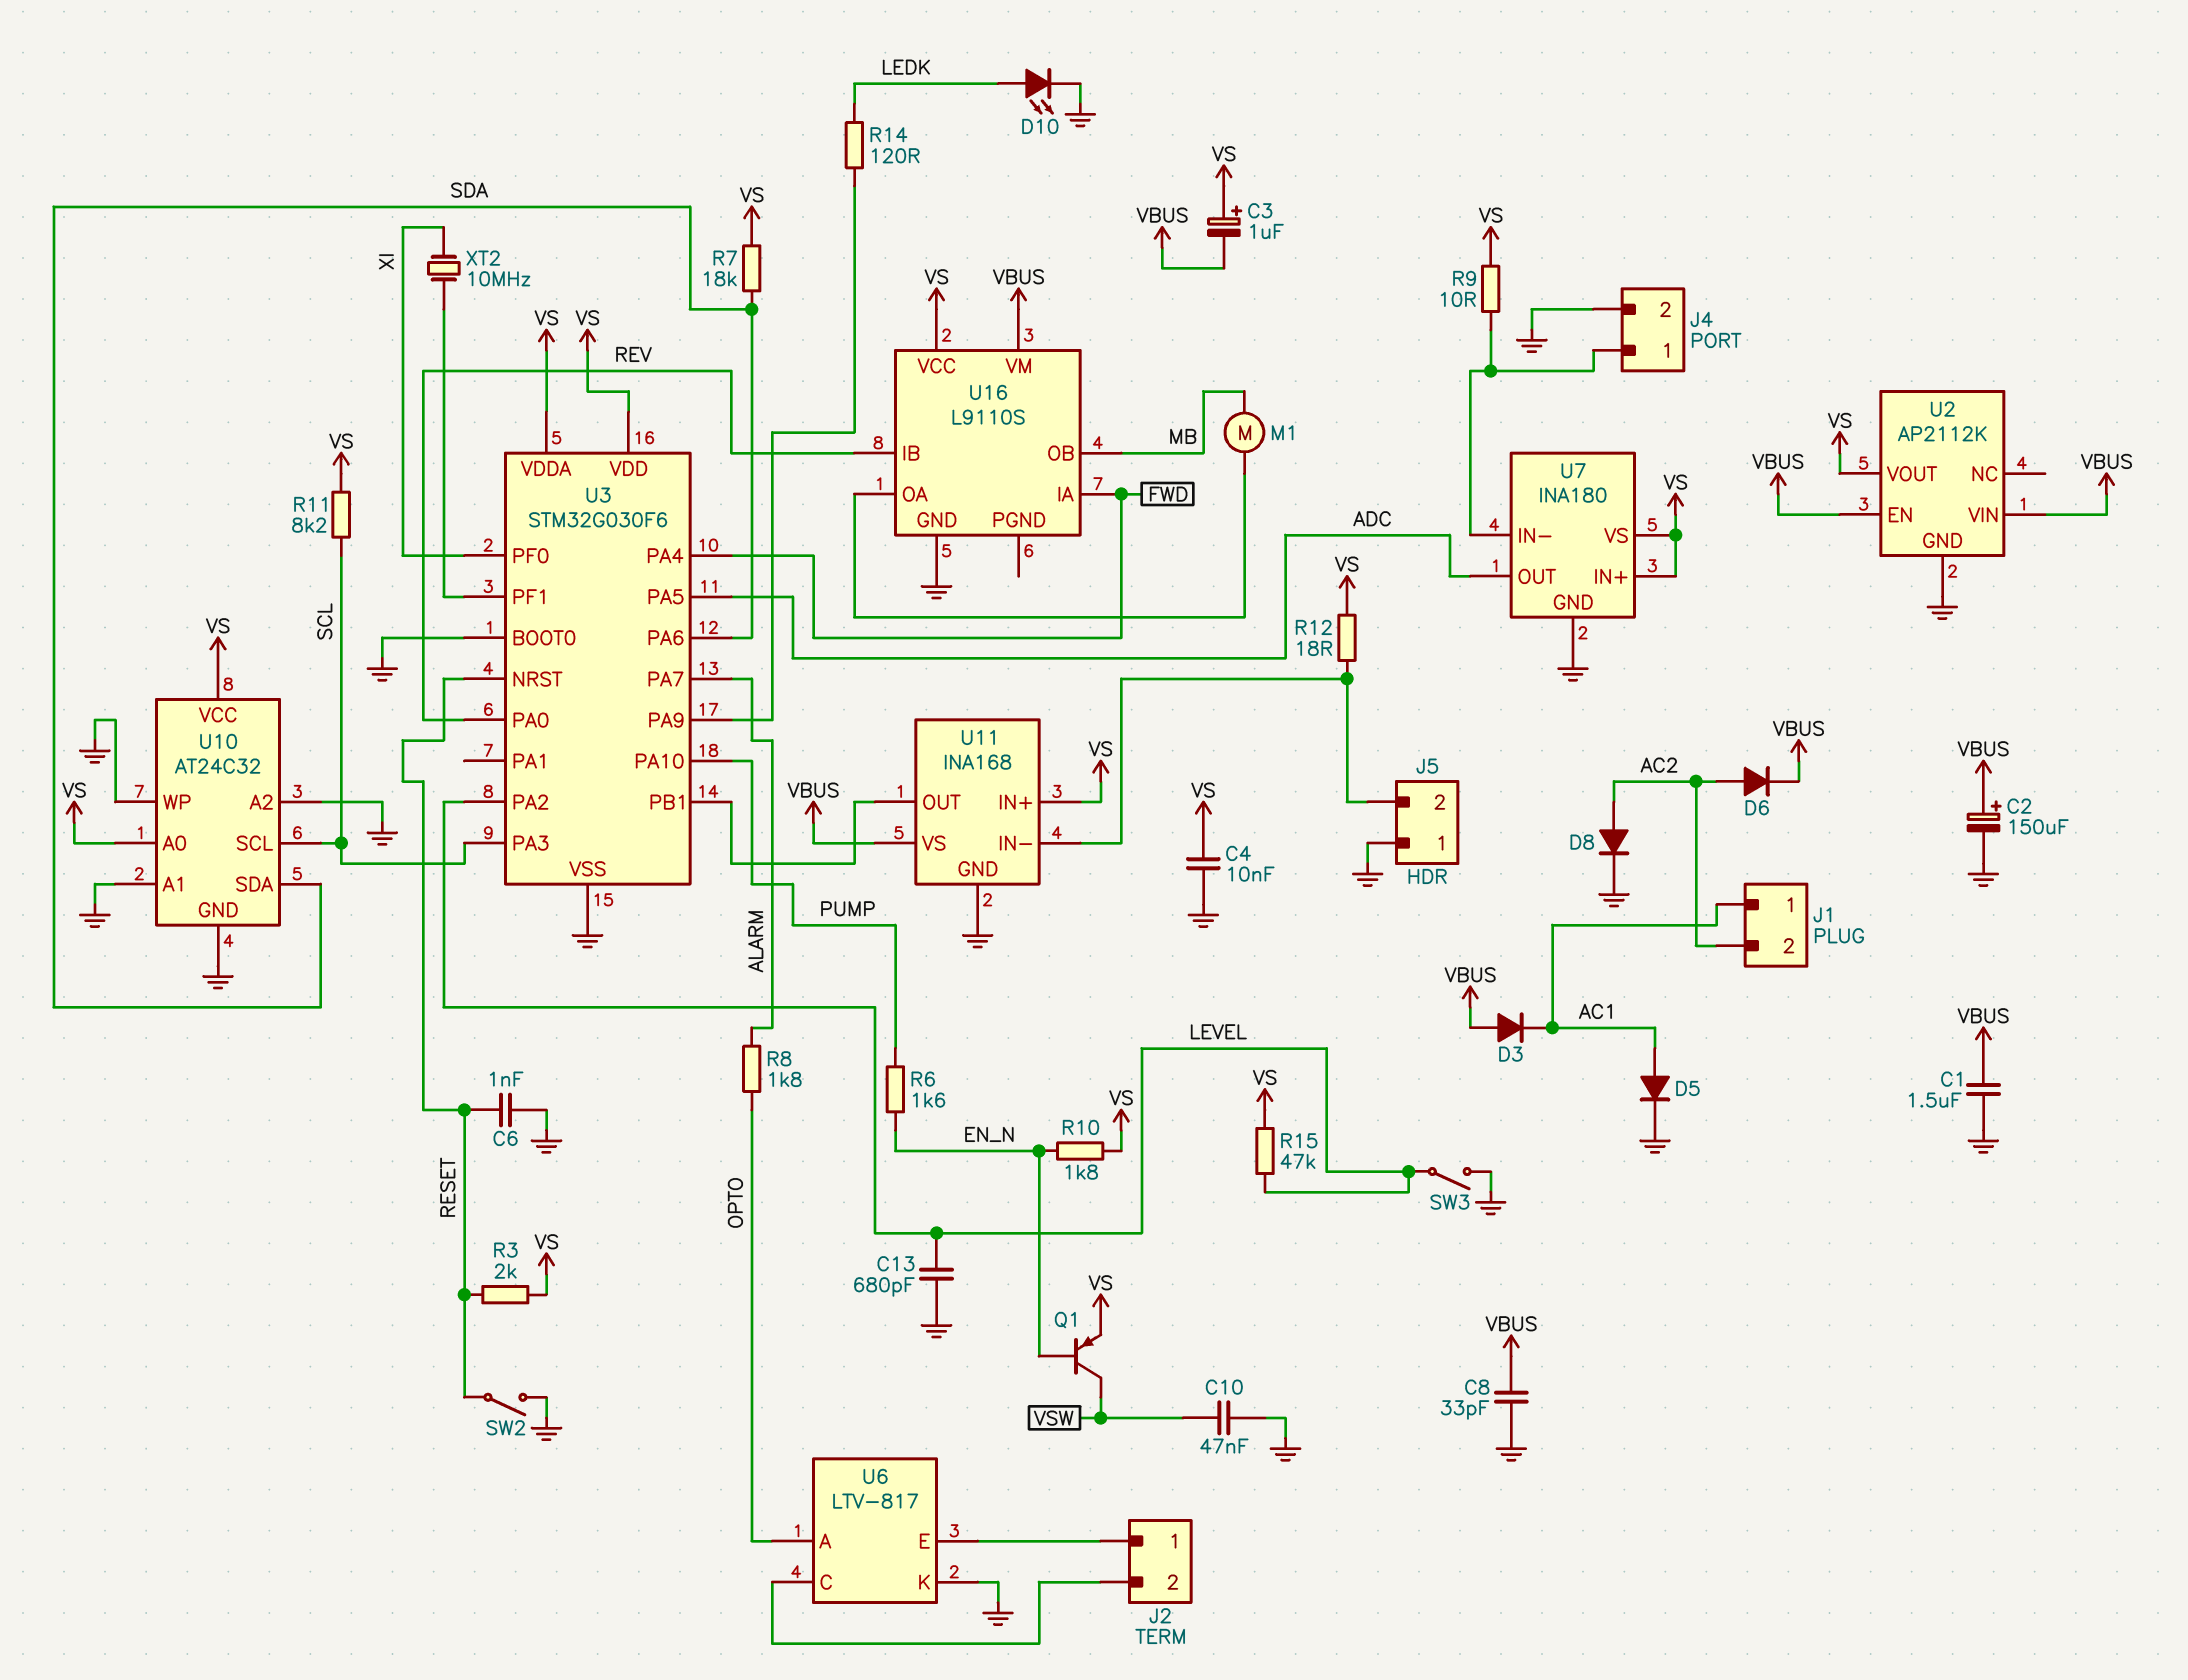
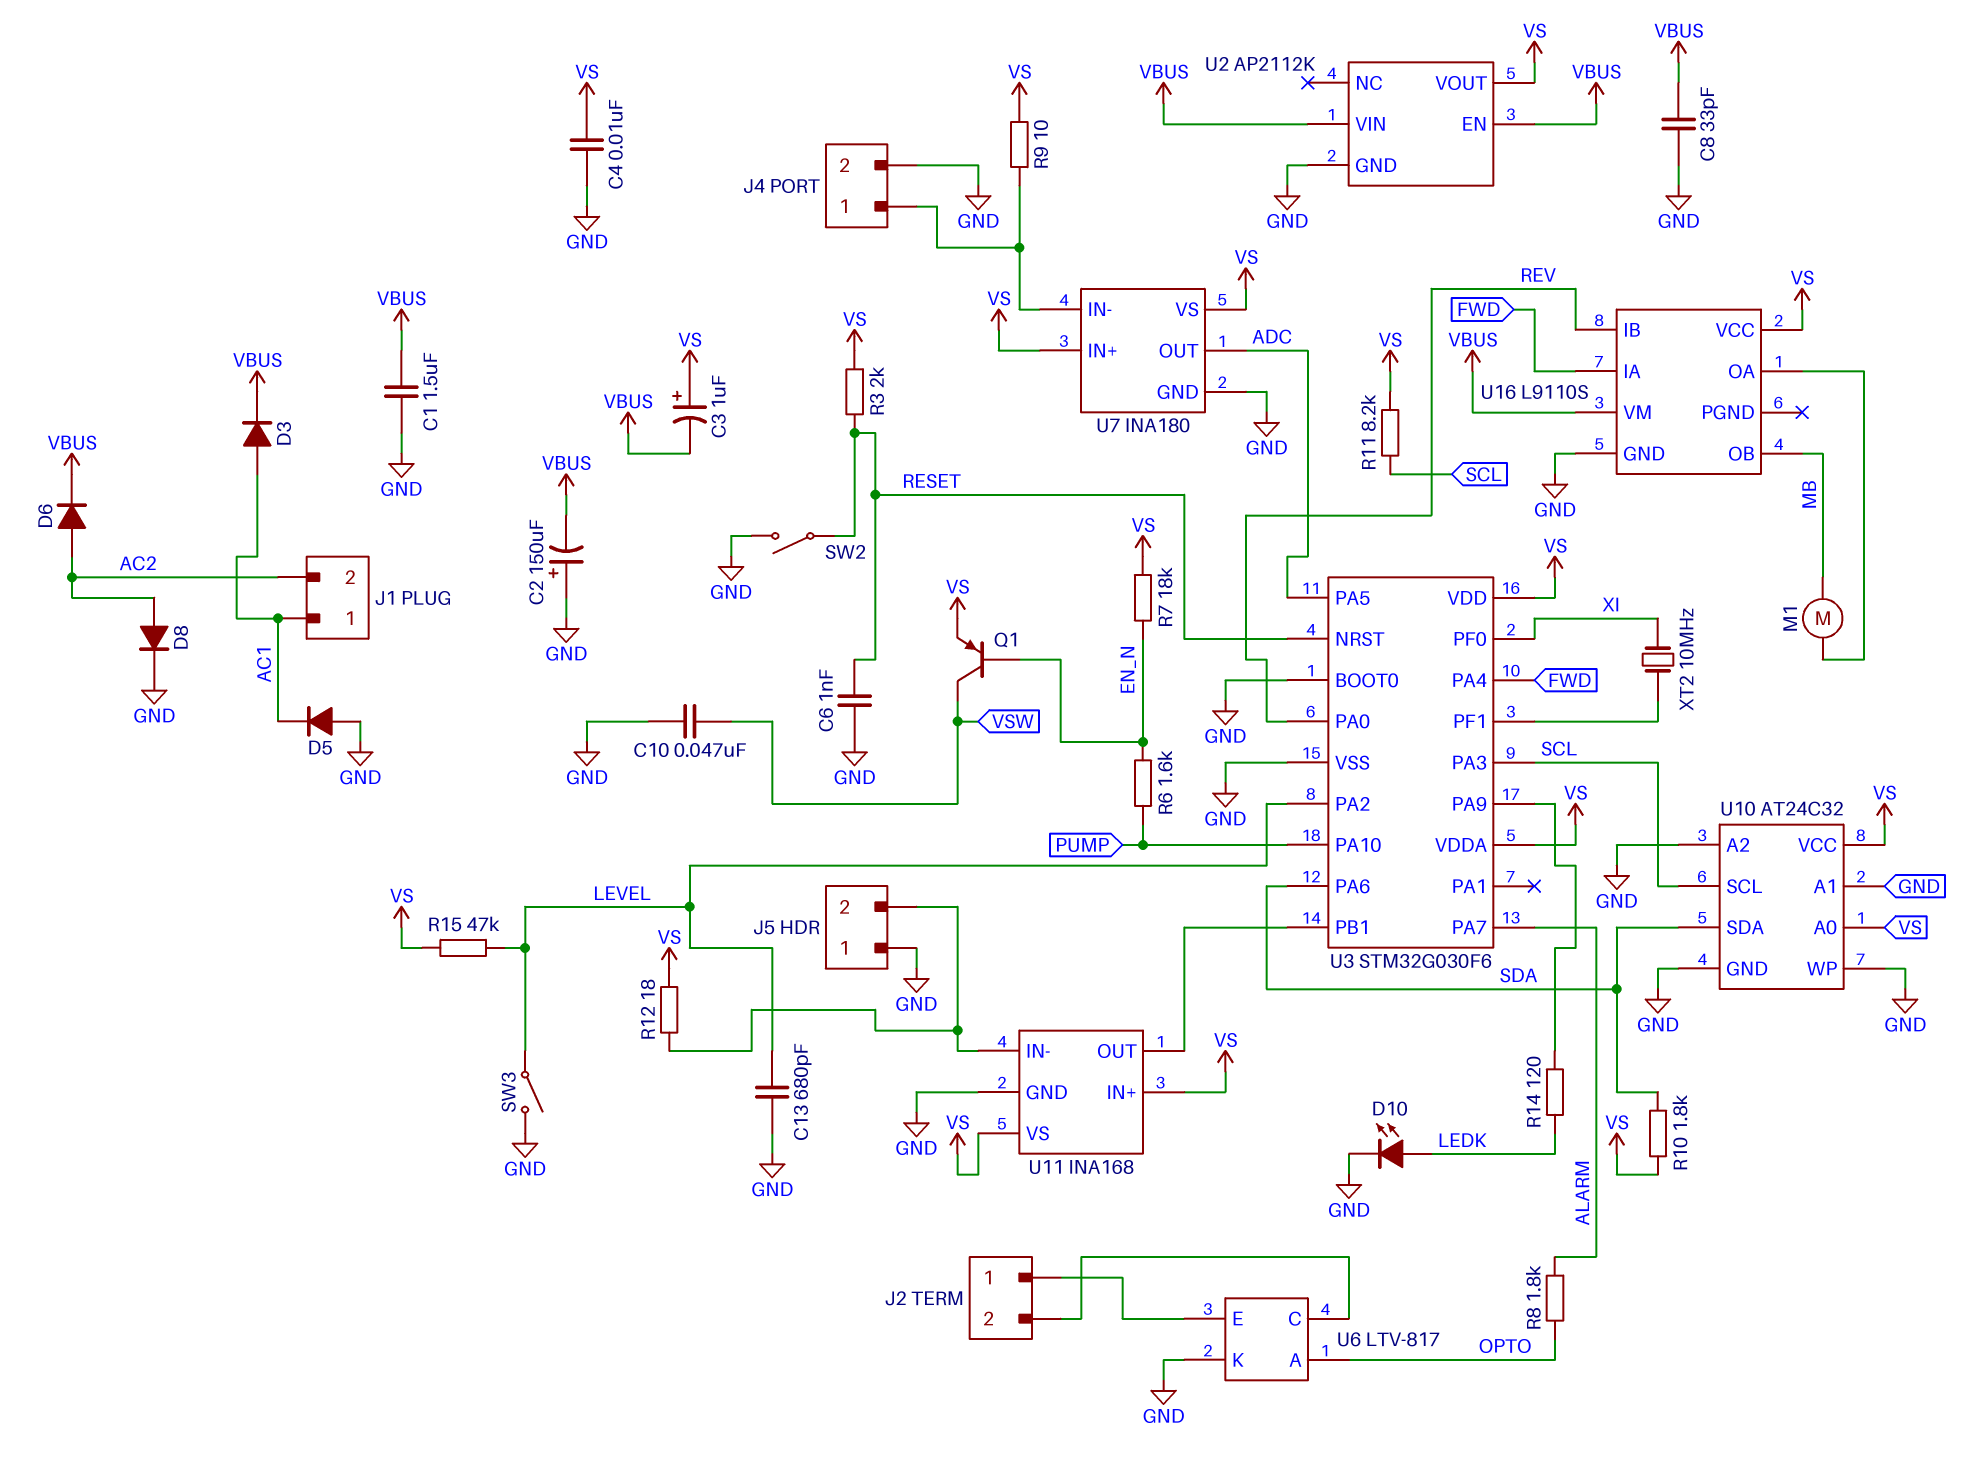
C2: 150uF (plus VBUS, minus GND) -> 150uF (plus GND, minus VBUS)
D3: diode (A VBUS, K AC1) -> diode (A AC1, K VBUS)
D5: diode (A AC1, K GND) -> diode (A GND, K AC1)
R7: 18k (SDA, VS) -> 18k (EN_N, VS)
R10: 1.8k (EN_N, VS) -> 1.8k (SDA, VS)
U11 pin VS: VBUS -> VS

